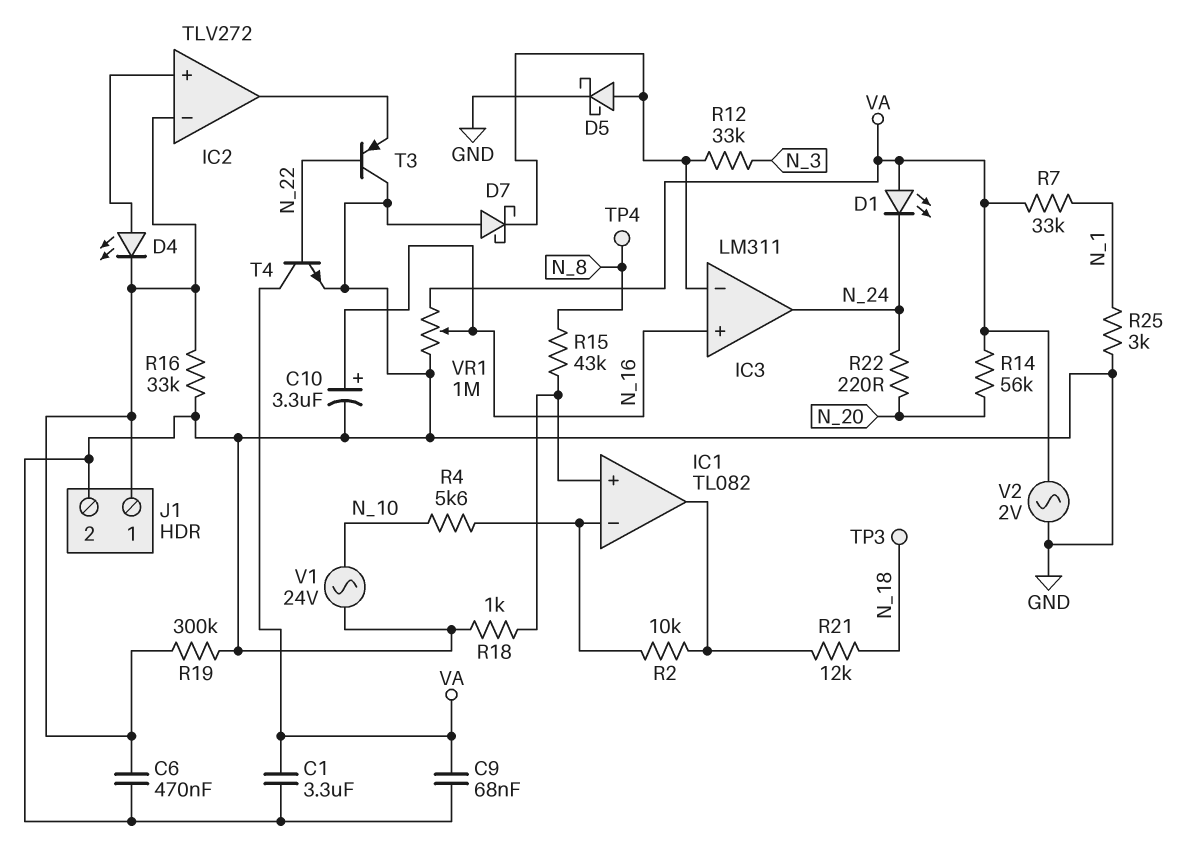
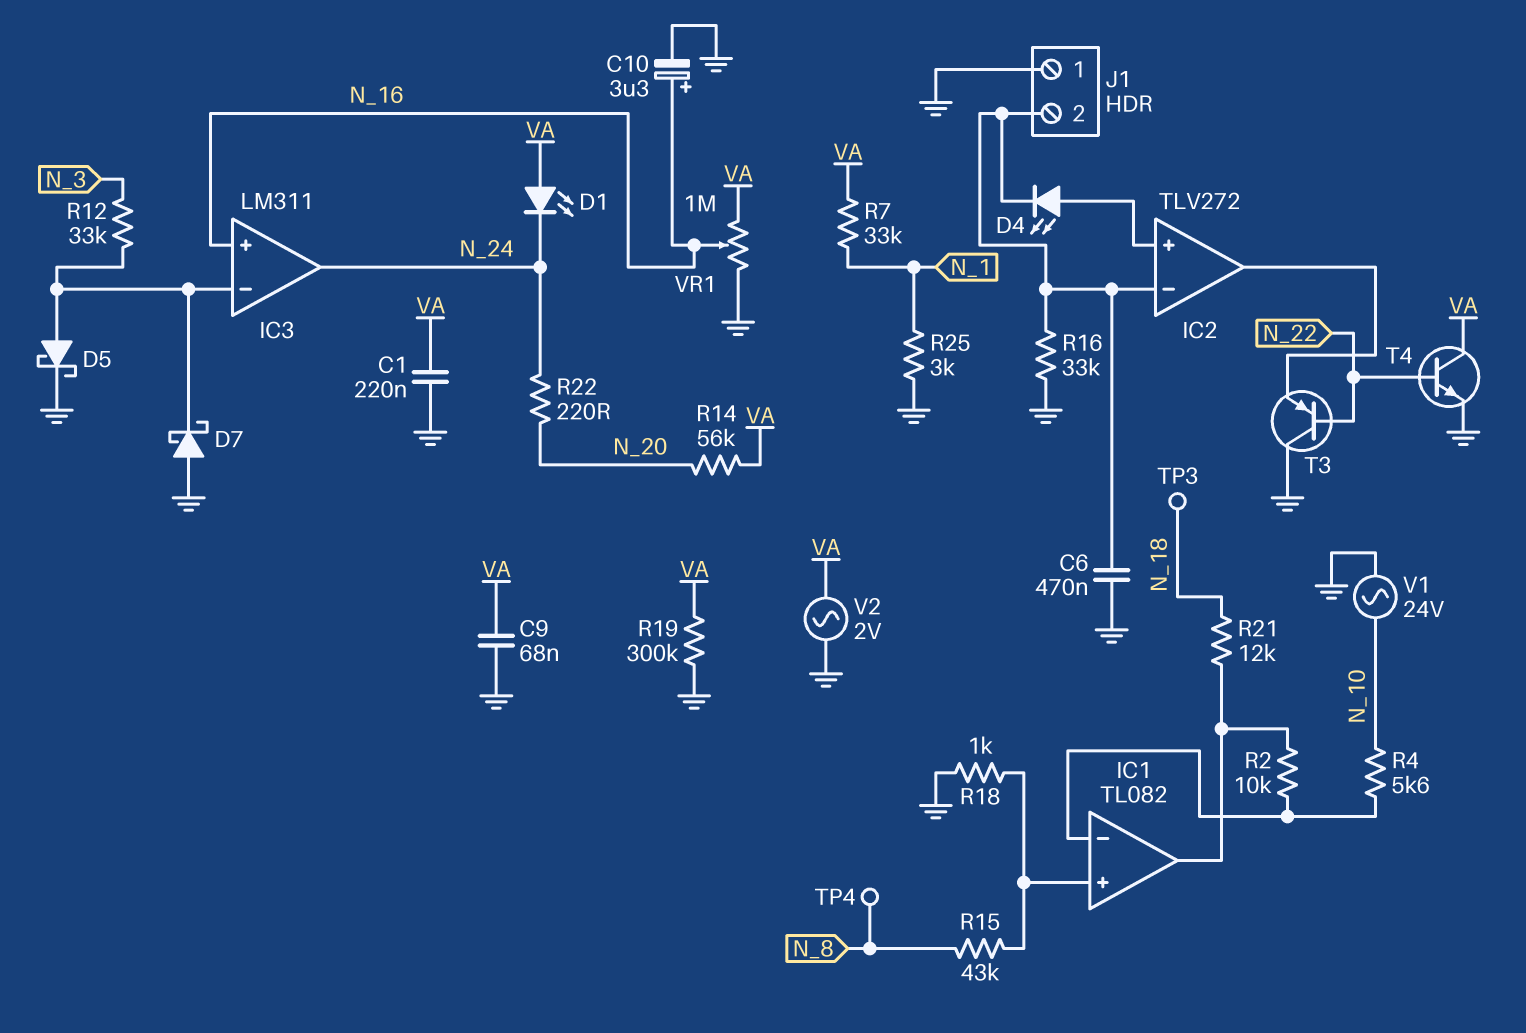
C1: 3.3uF (GND, VA) -> 220nF (GND, VA)
J1 pin 1: IC2/in- -> GND
J1 pin 2: GND -> IC2/in-
R19: 300k (GND, IC2/in-) -> 300k (GND, VA)

